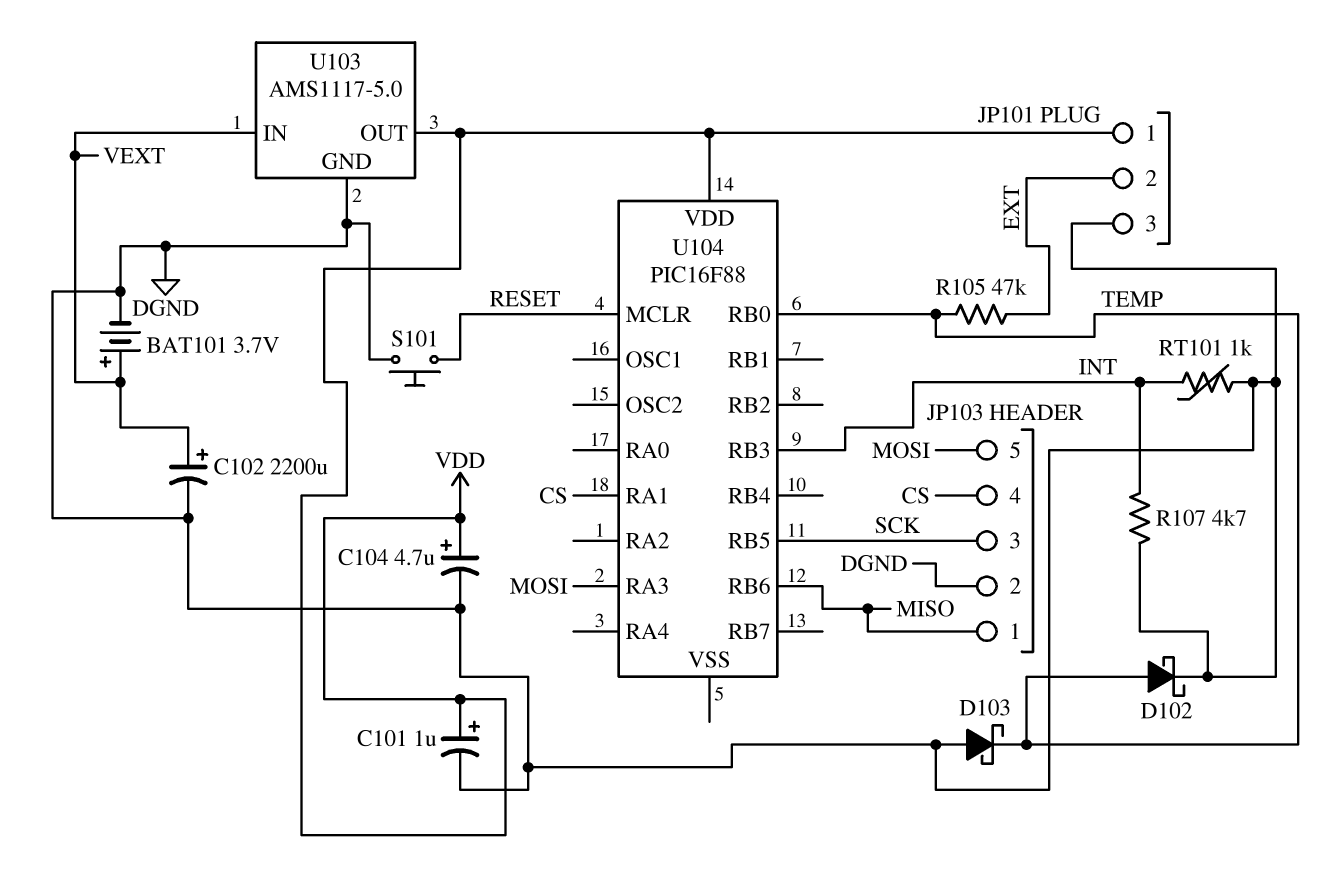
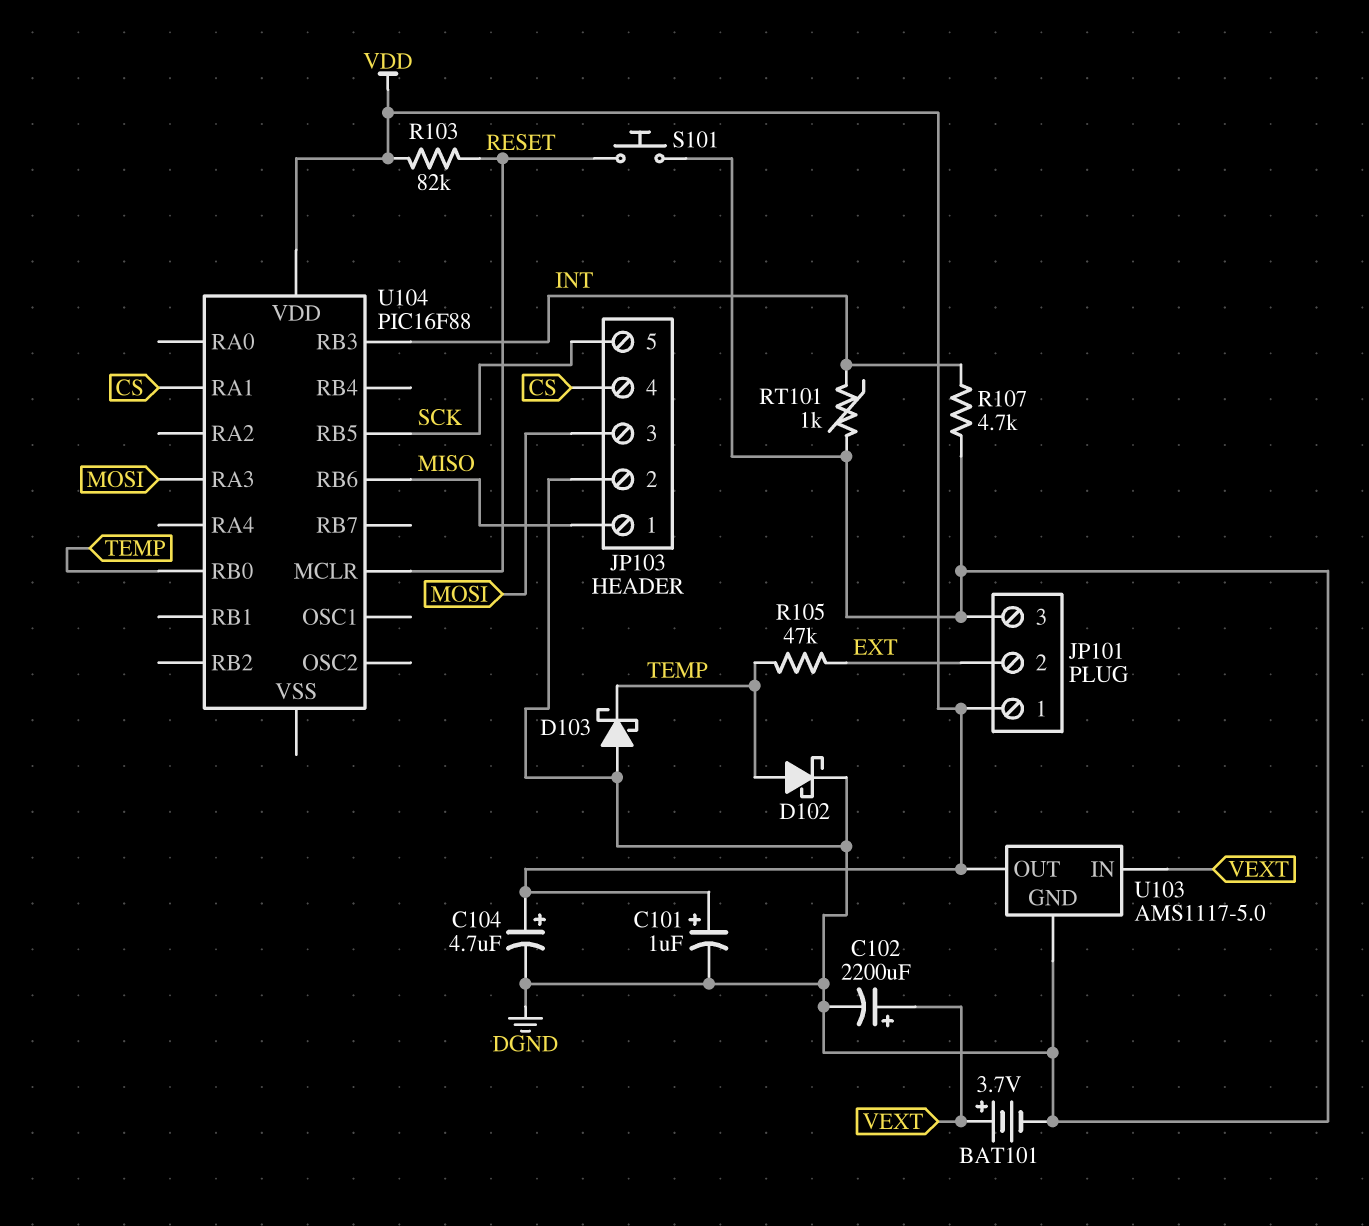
JP103 pin 3: SCK -> MOSI
JP103 pin 5: MOSI -> SCK
R103: none -> 82k (RESET, VDD)

